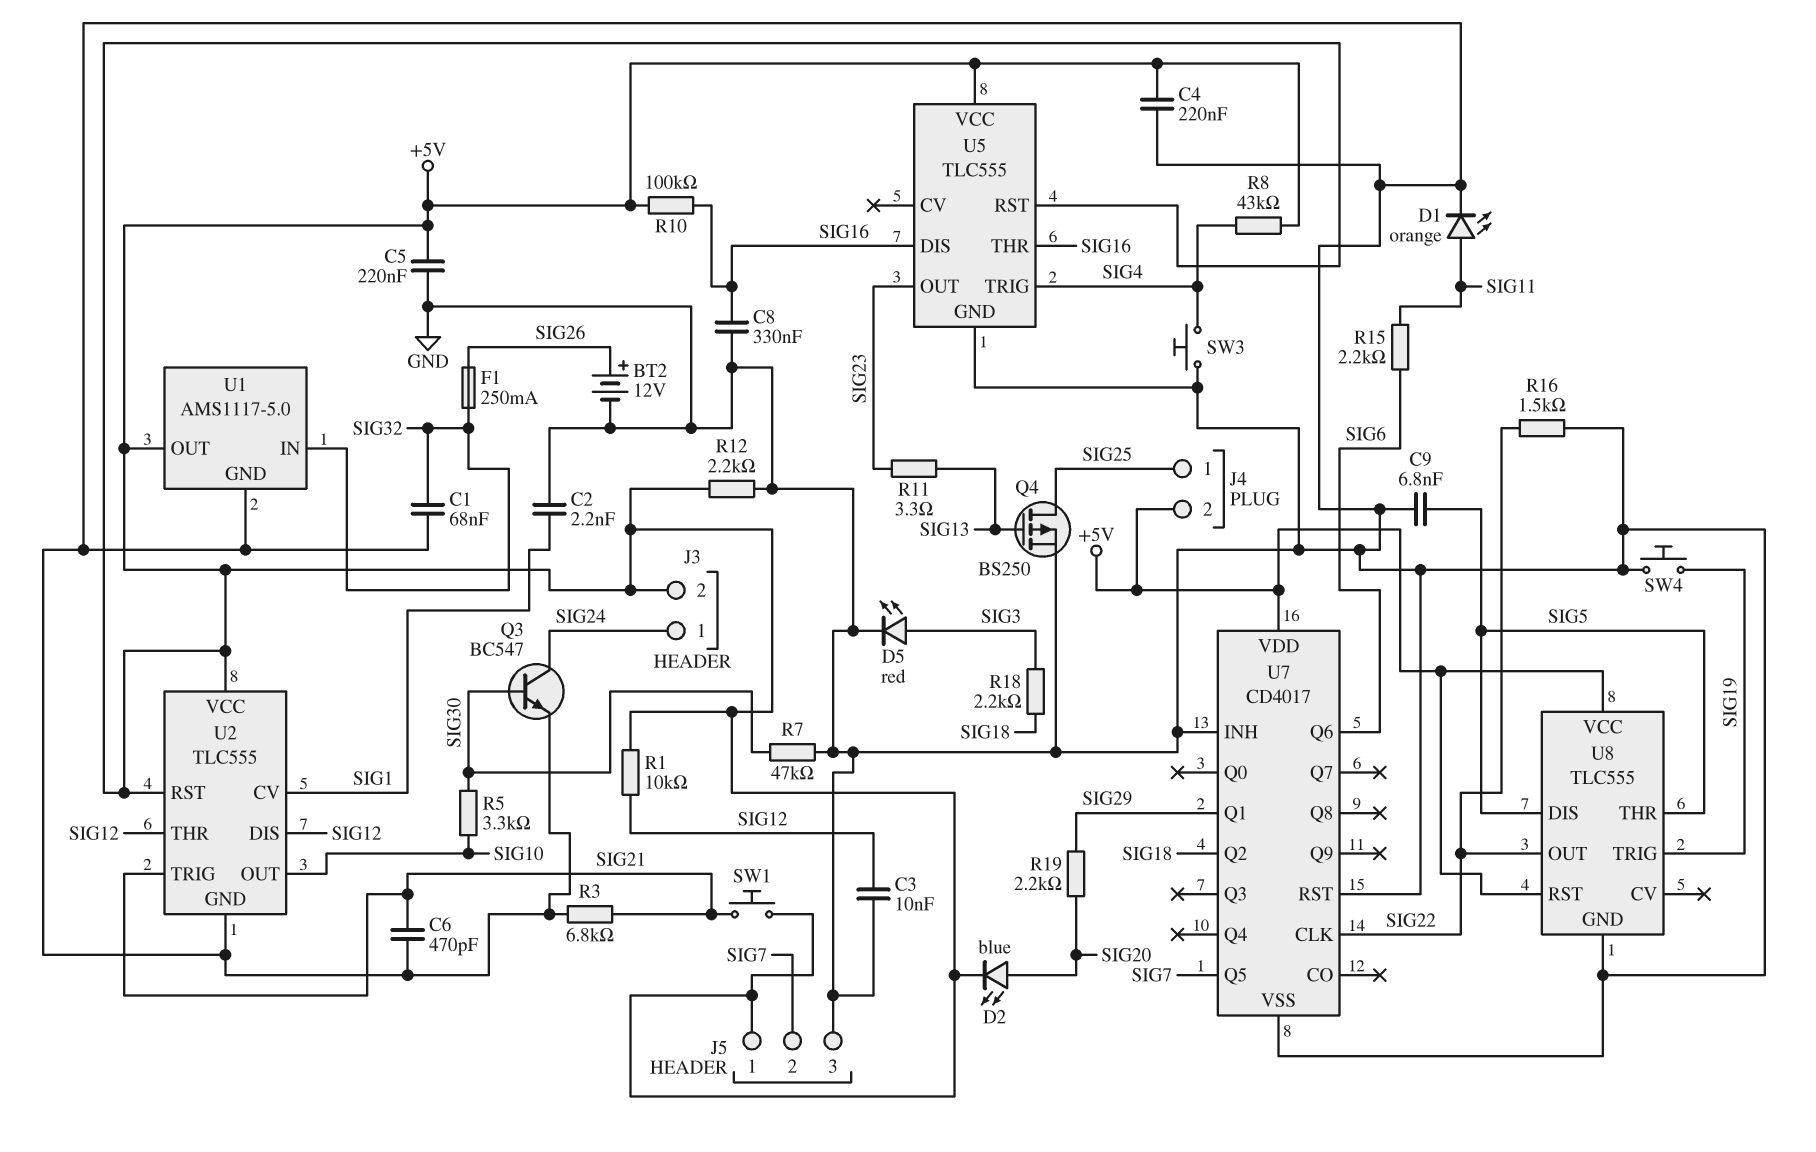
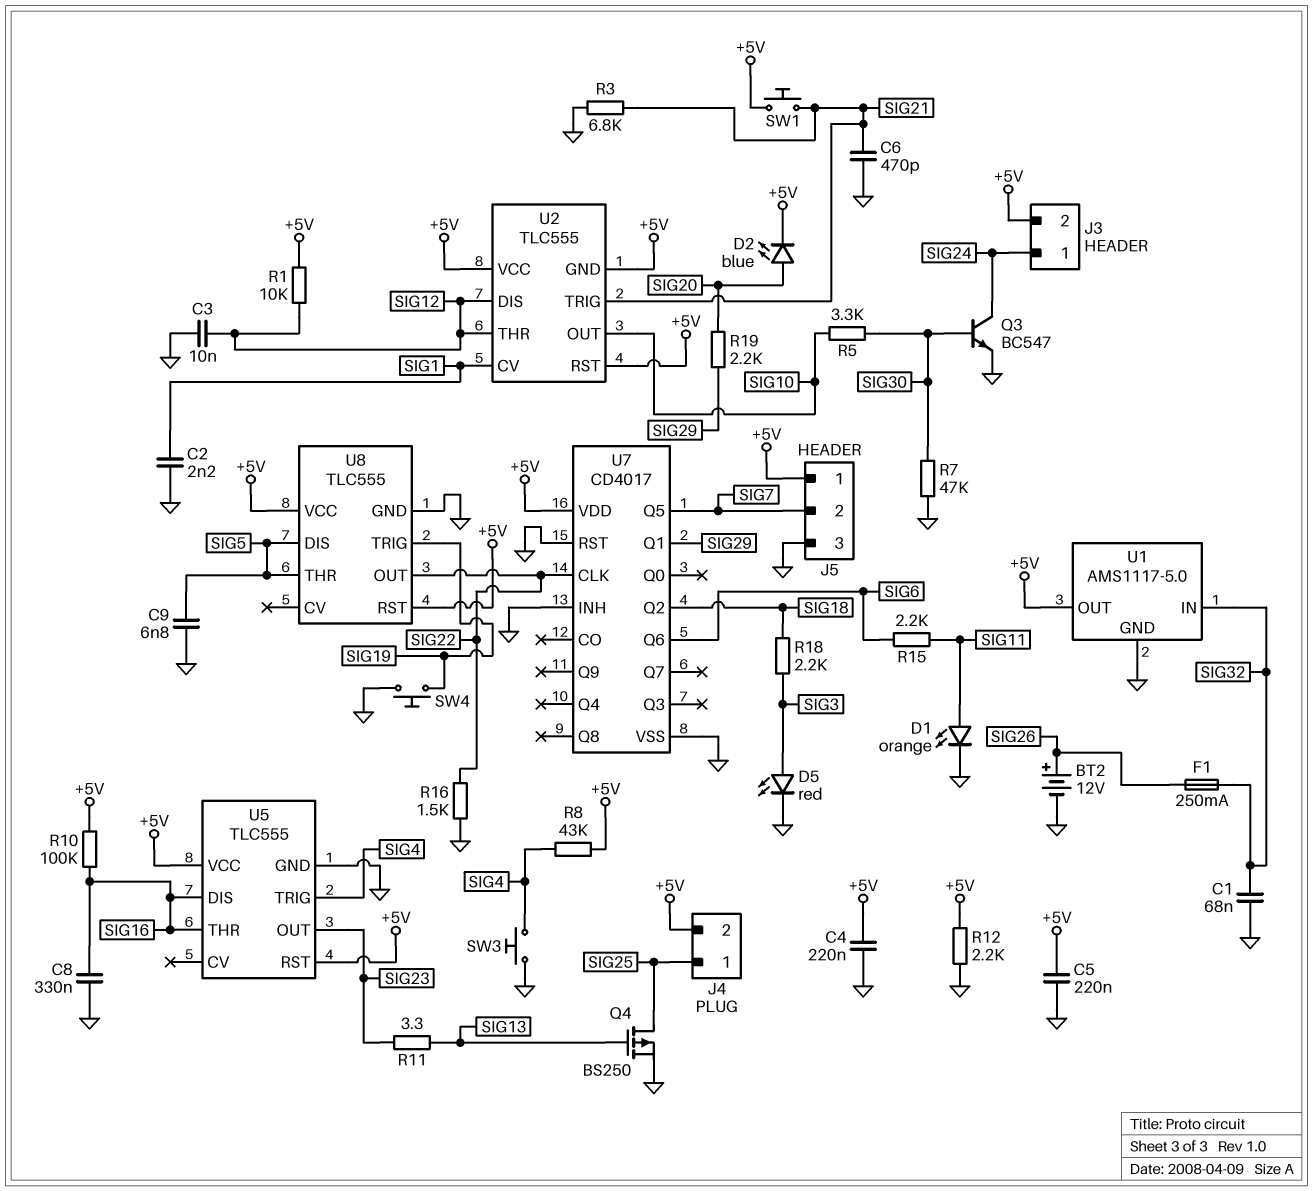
U2 pin GND: GND -> +5V

